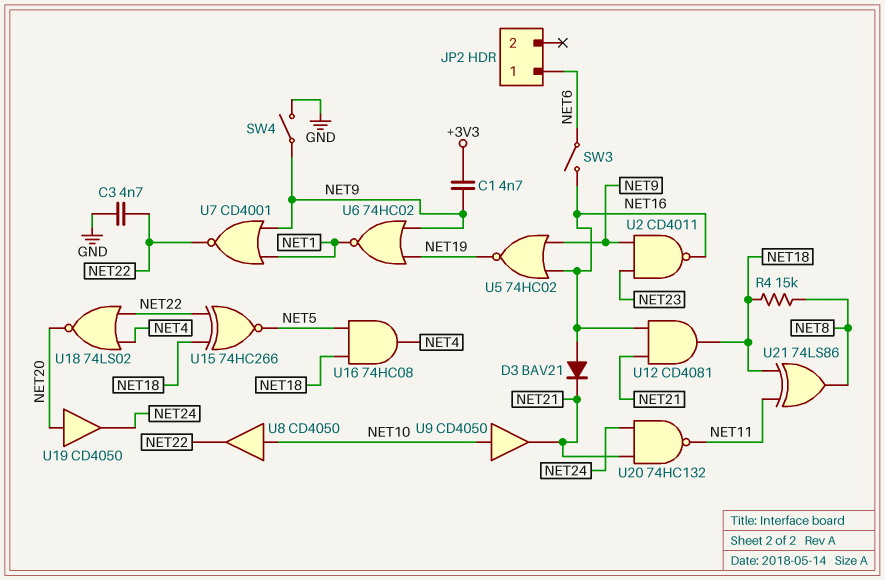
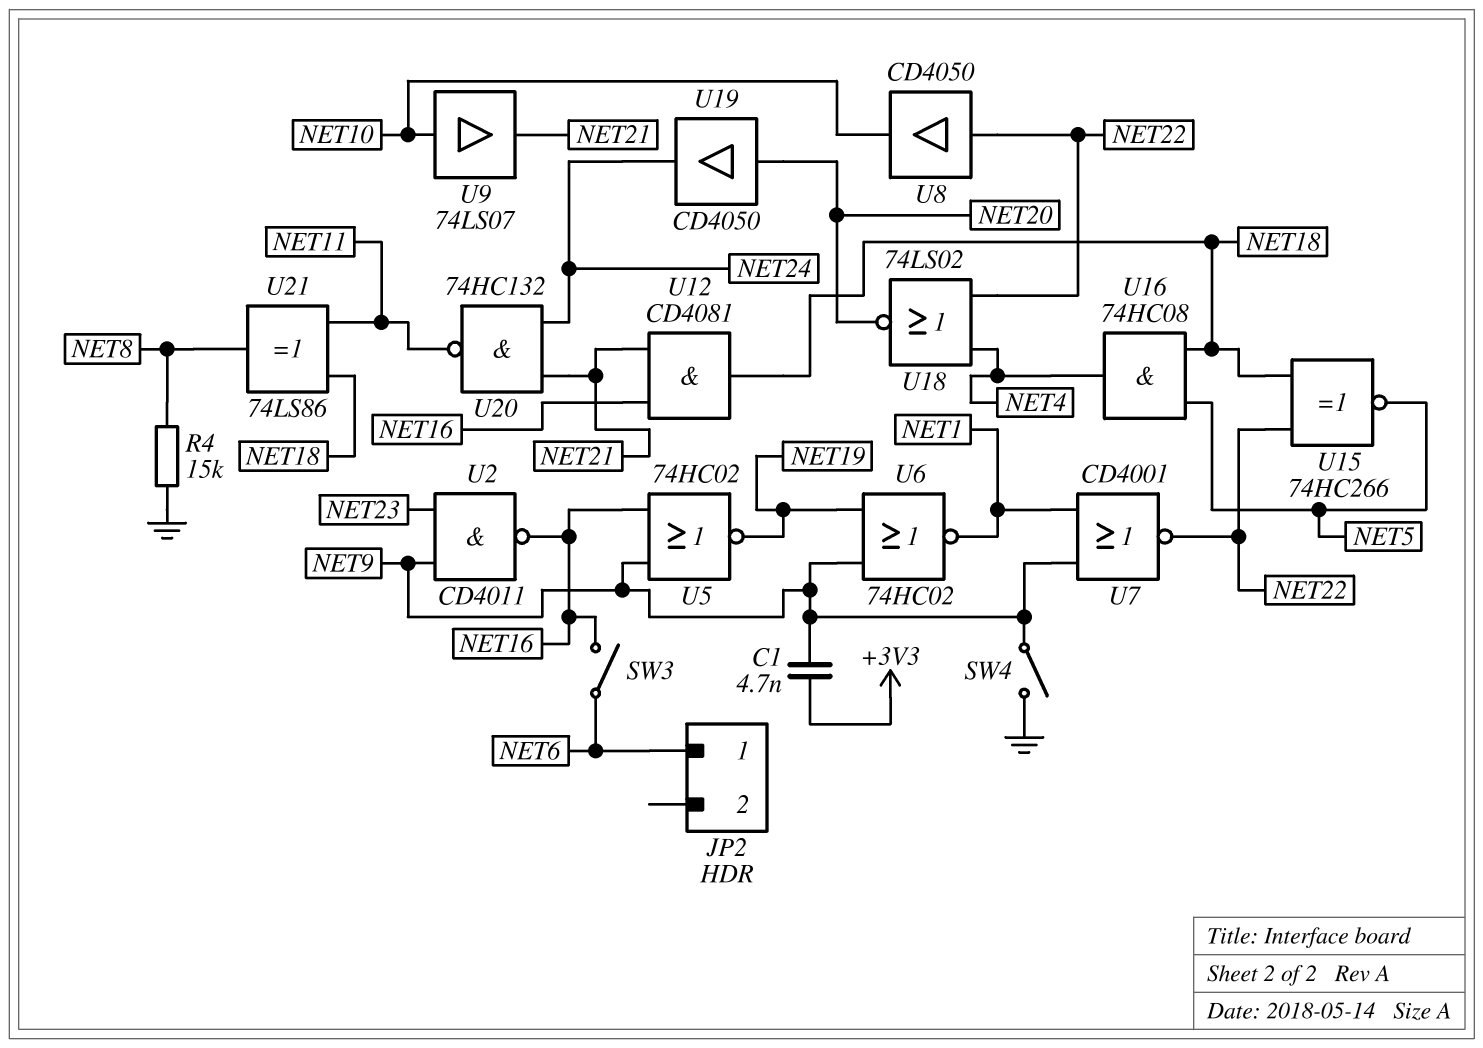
C3: 4.7nF (GND, NET22) -> none
D3: diode BAV21 (A NET16, K NET21) -> none
R4: 15k (NET8, NET18) -> 15k (GND, NET8)
U8: buffer CD4050 (in NET10, out NET22) -> buffer CD4050 (in NET22, out NET10)
U9: buffer CD4050 (in NET10, out NET21) -> buffer 74LS07 (in NET10, out NET21)

